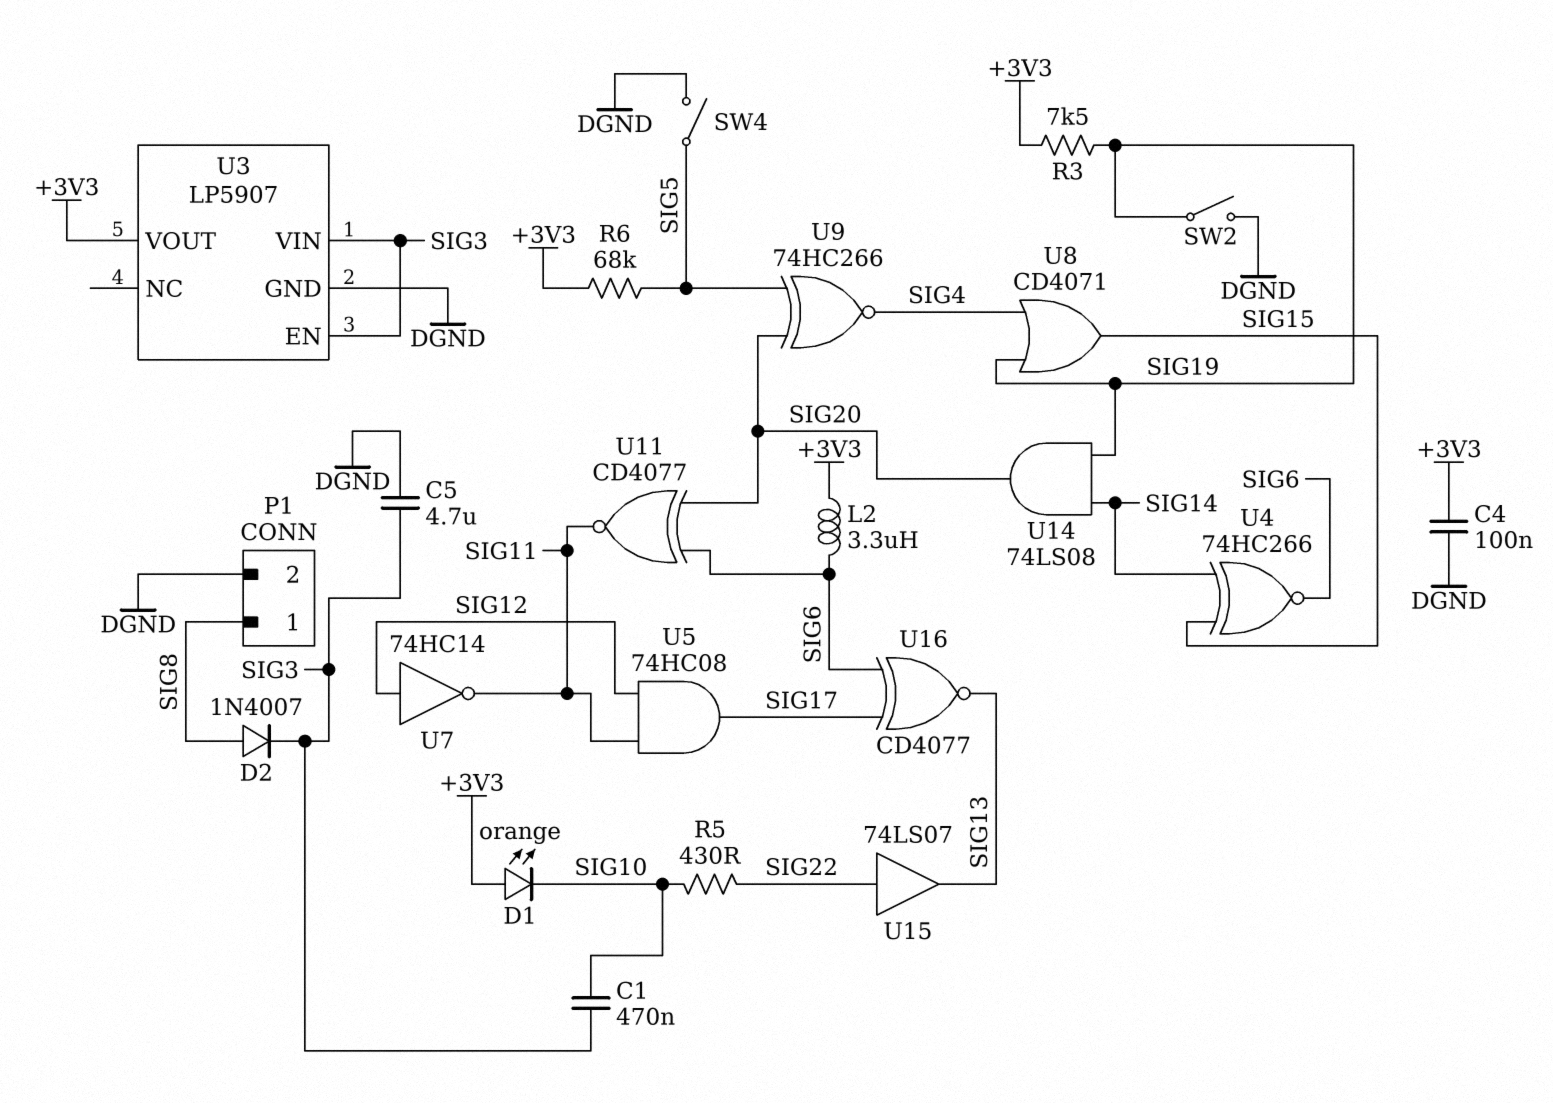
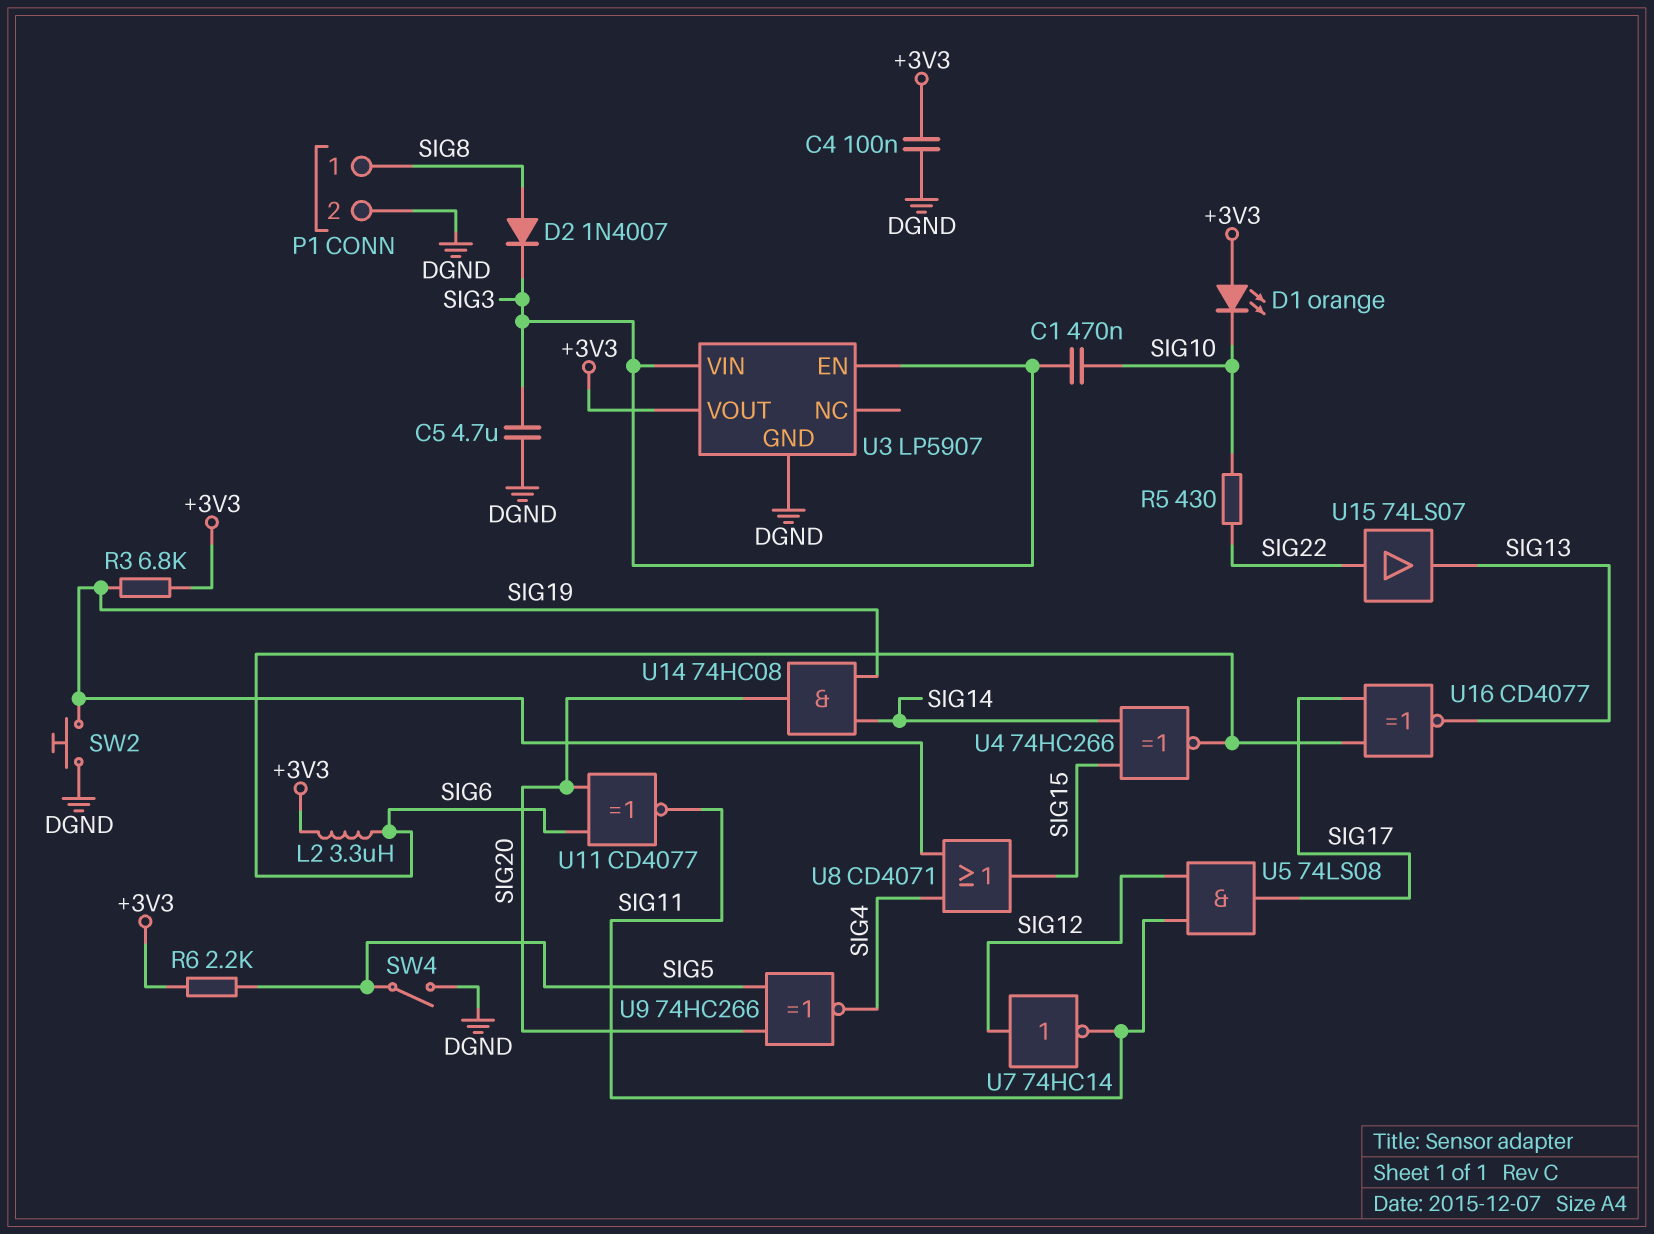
R3: 7.5k (+3V3, SIG19) -> 6.8k (+3V3, SIG19)
R6: 68k (+3V3, SIG5) -> 2.2k (+3V3, SIG5)
SW2: switch (DGND, SIG19) -> button (DGND, SIG19)
U5: AND 74HC08 (in SIG11, in SIG12, out SIG17) -> AND 74LS08 (in SIG11, in SIG12, out SIG17)
U14: AND 74LS08 (in SIG14, in SIG19, out SIG20) -> AND 74HC08 (in SIG14, in SIG19, out SIG20)

